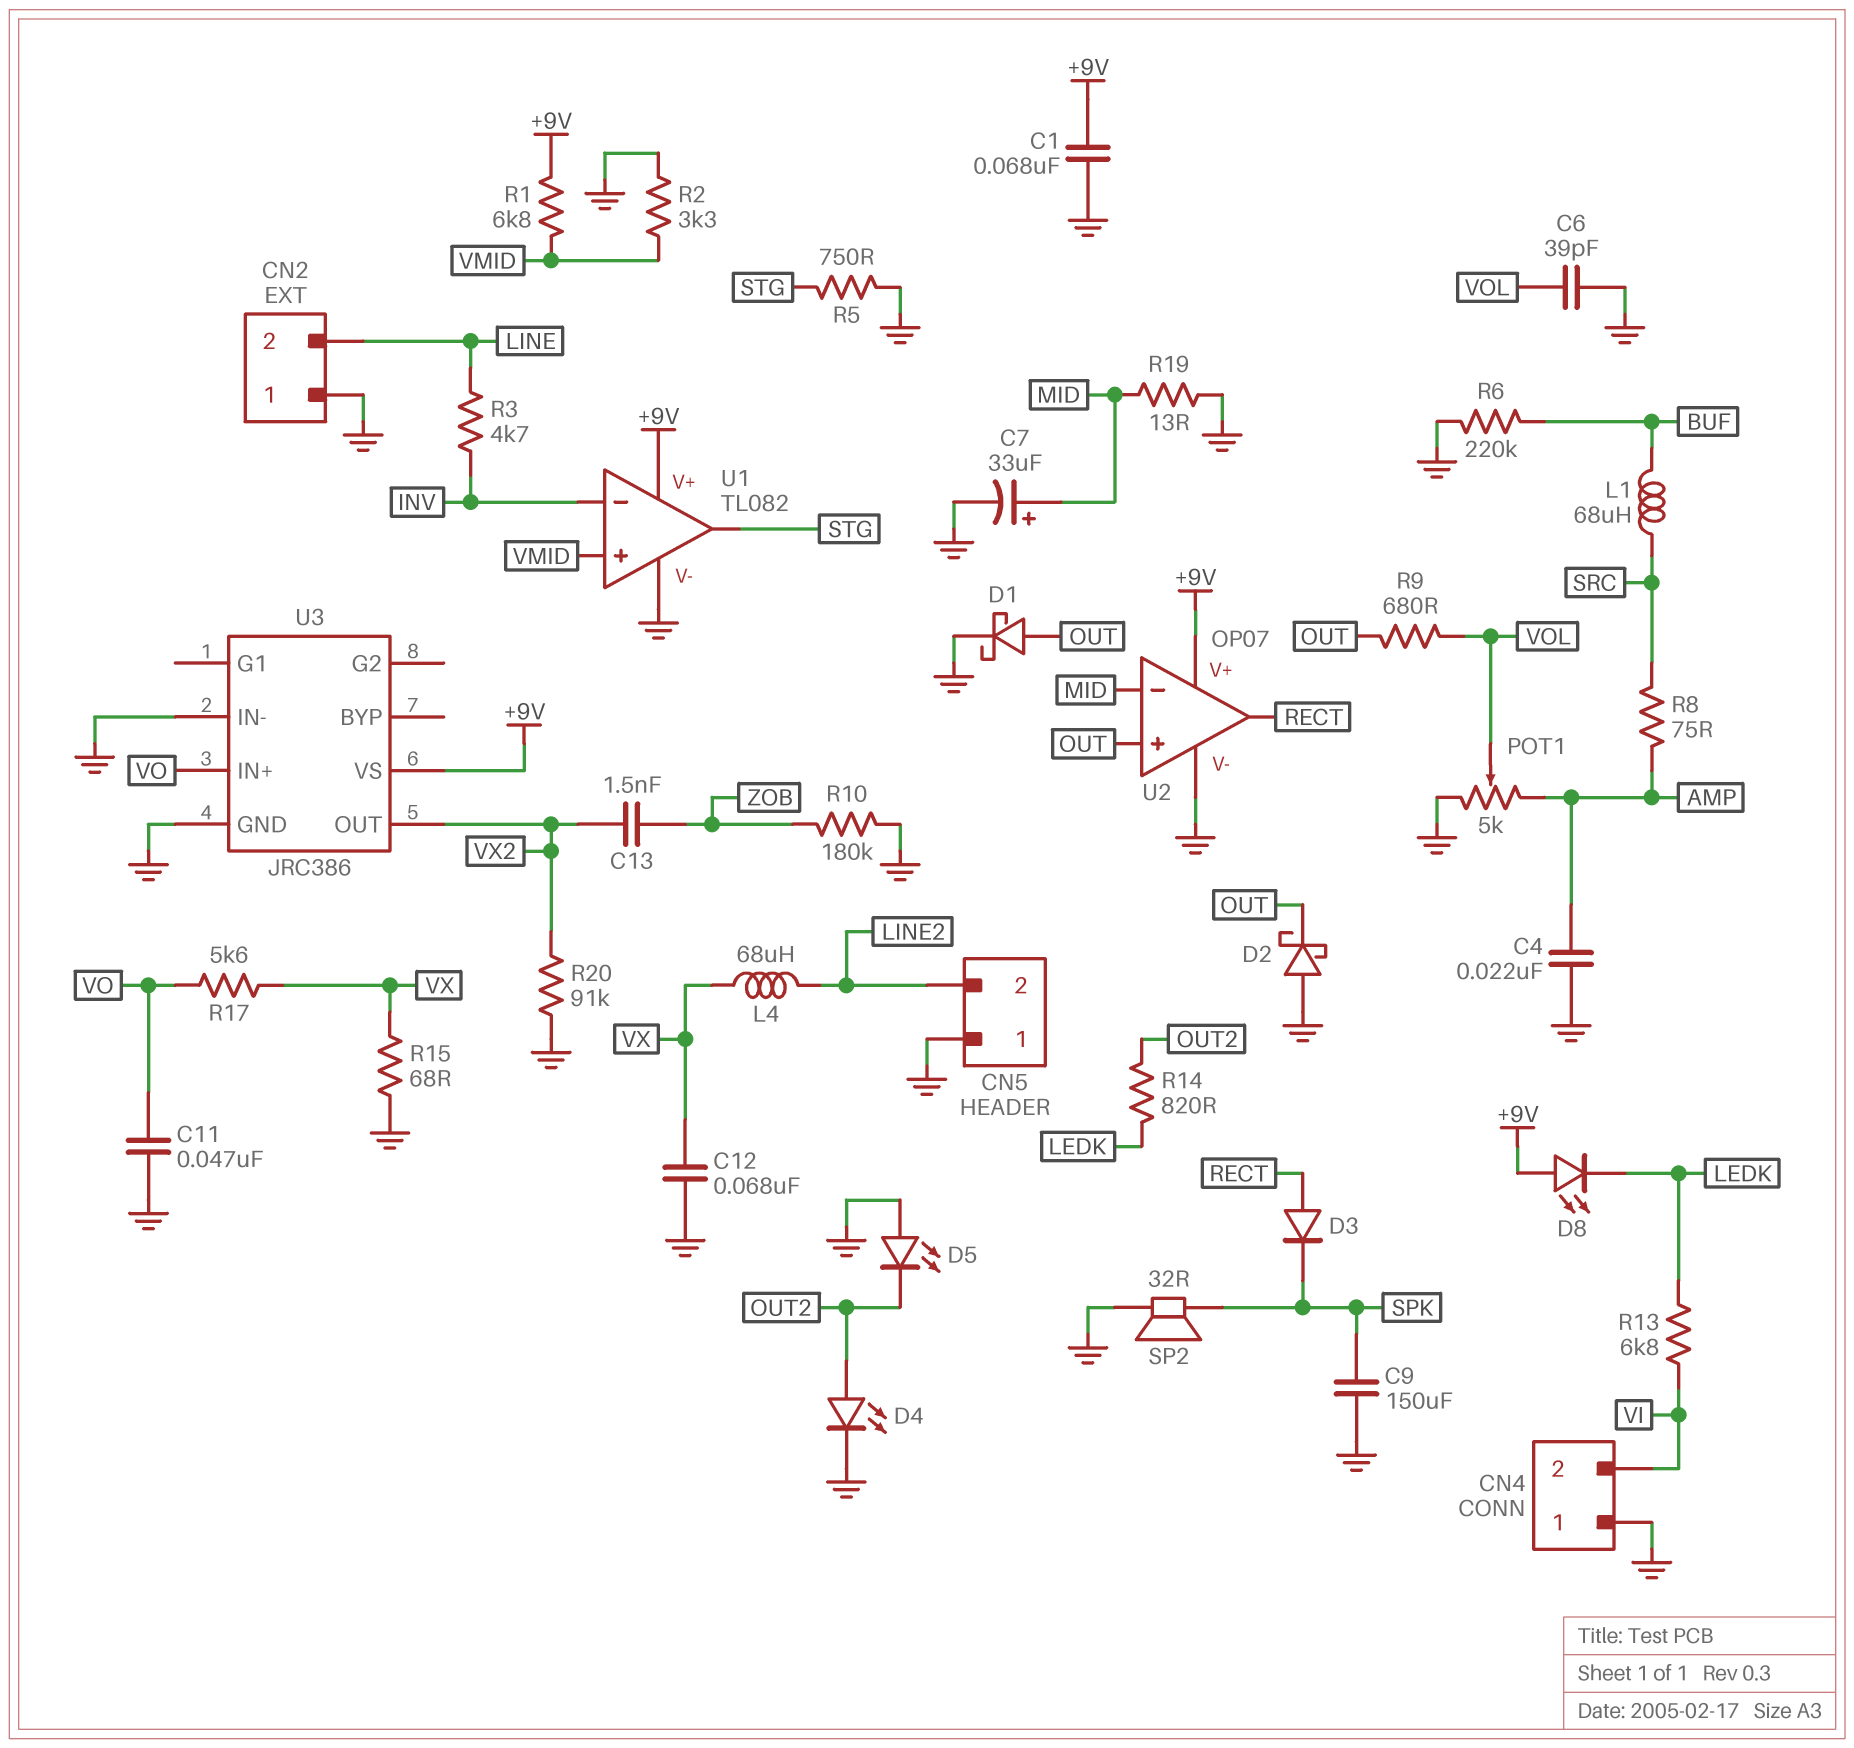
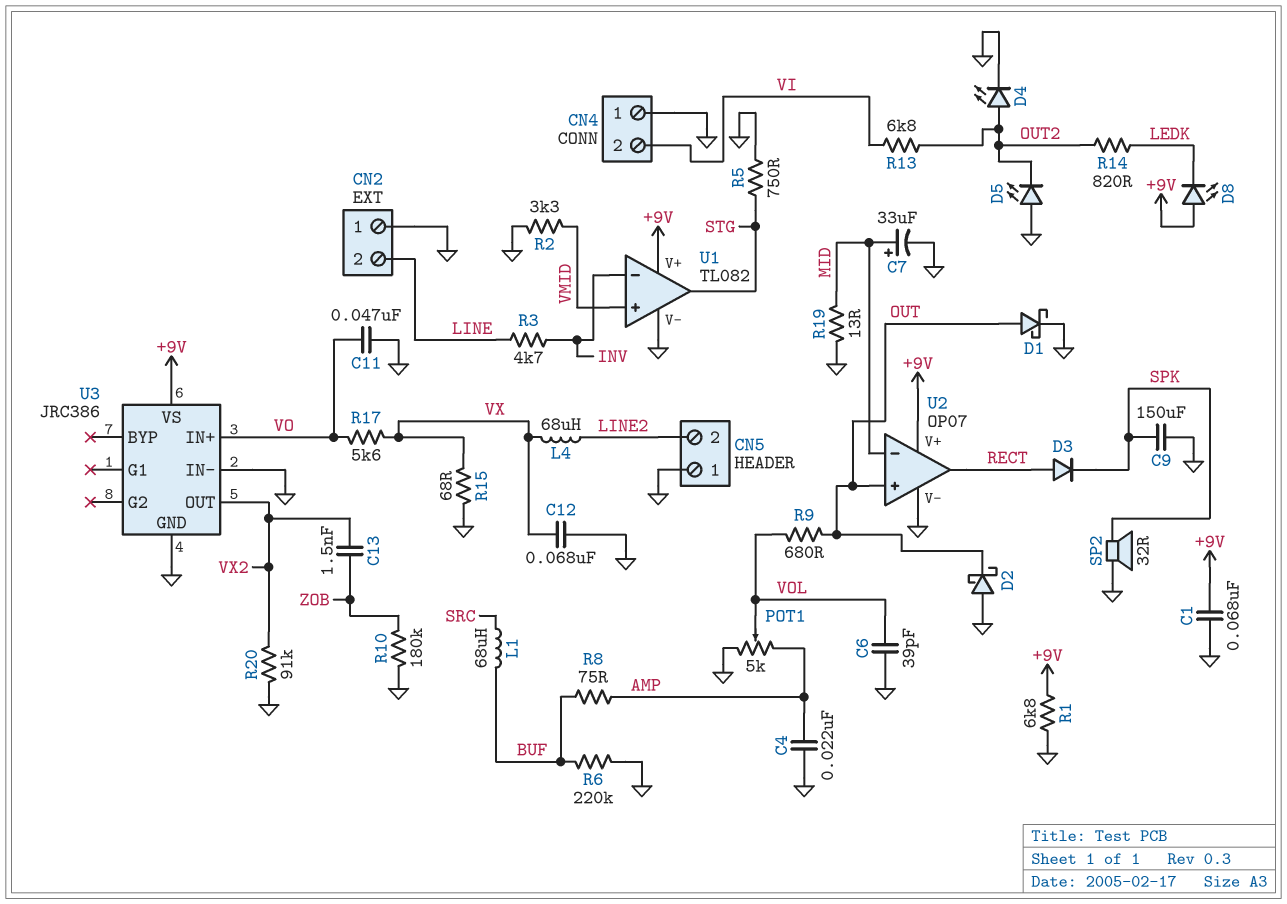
R1: 6.8k (+9V, VMID) -> 6.8k (+9V, GND)
R8: 75 (AMP, SRC) -> 75 (AMP, BUF)
R13: 6.8k (LEDK, VI) -> 6.8k (OUT2, VI)

